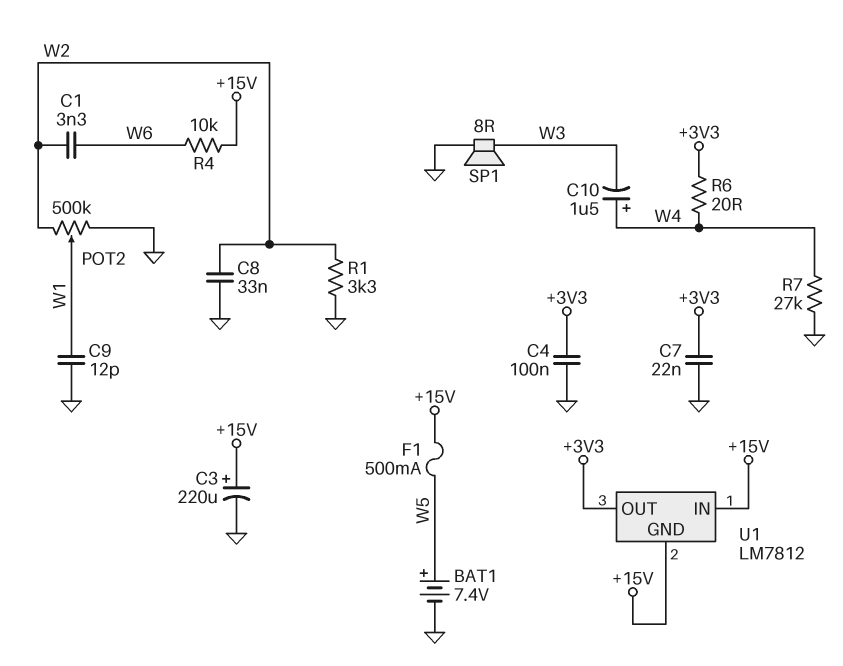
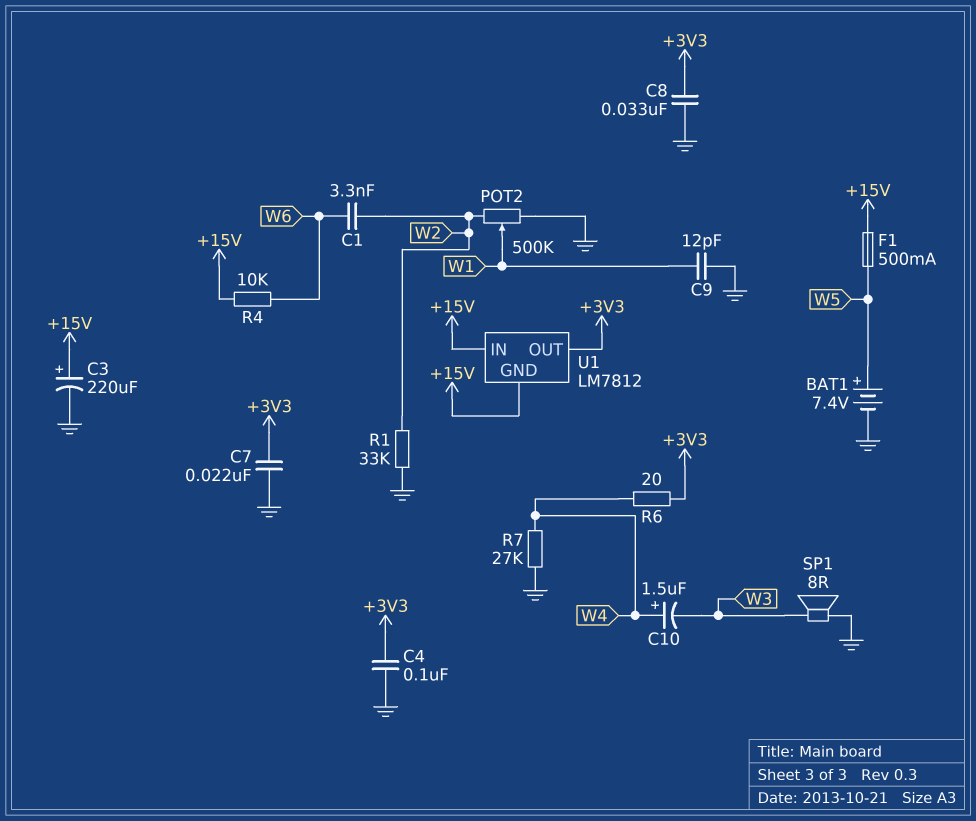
C8: 33nF (GND, W2) -> 33nF (+3V3, GND)
R1: 3.3k (GND, W2) -> 33k (GND, W2)

